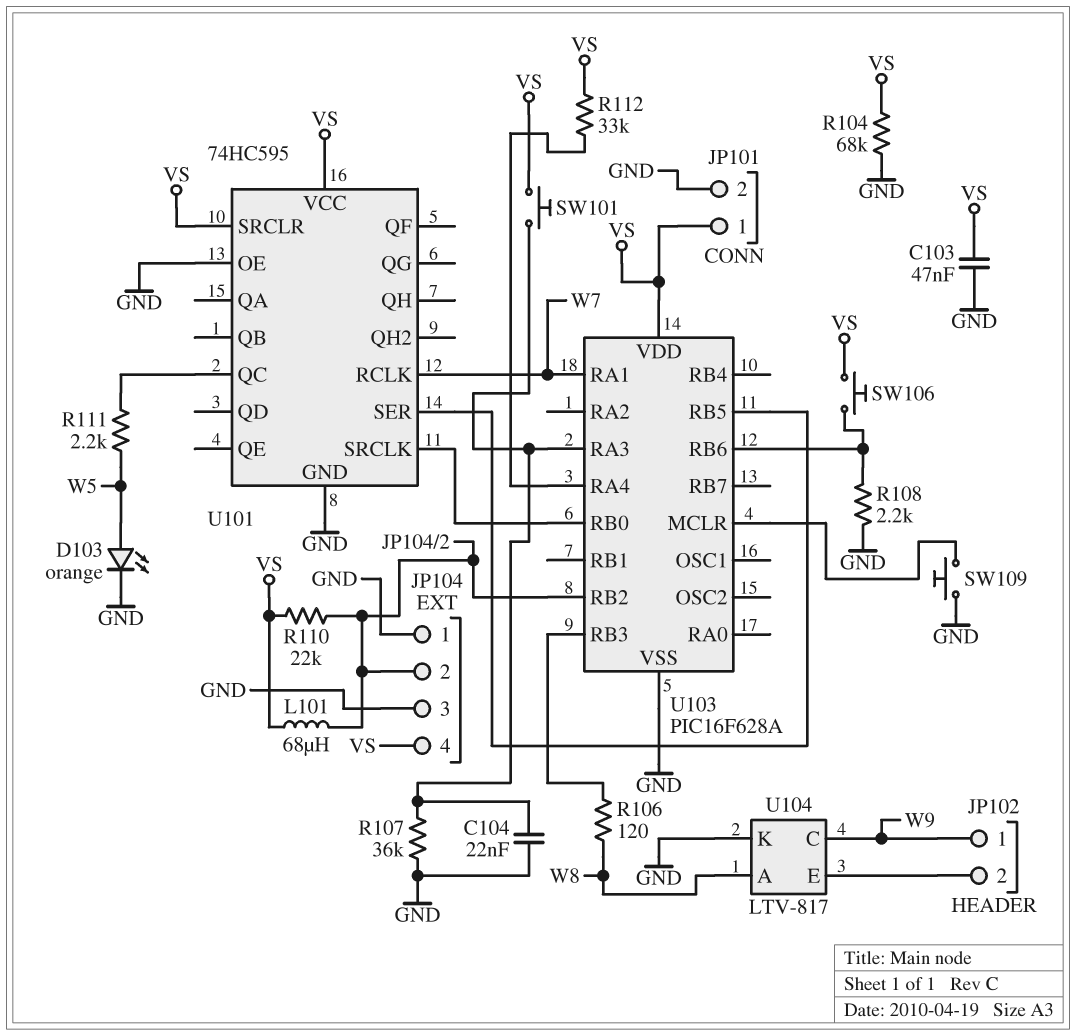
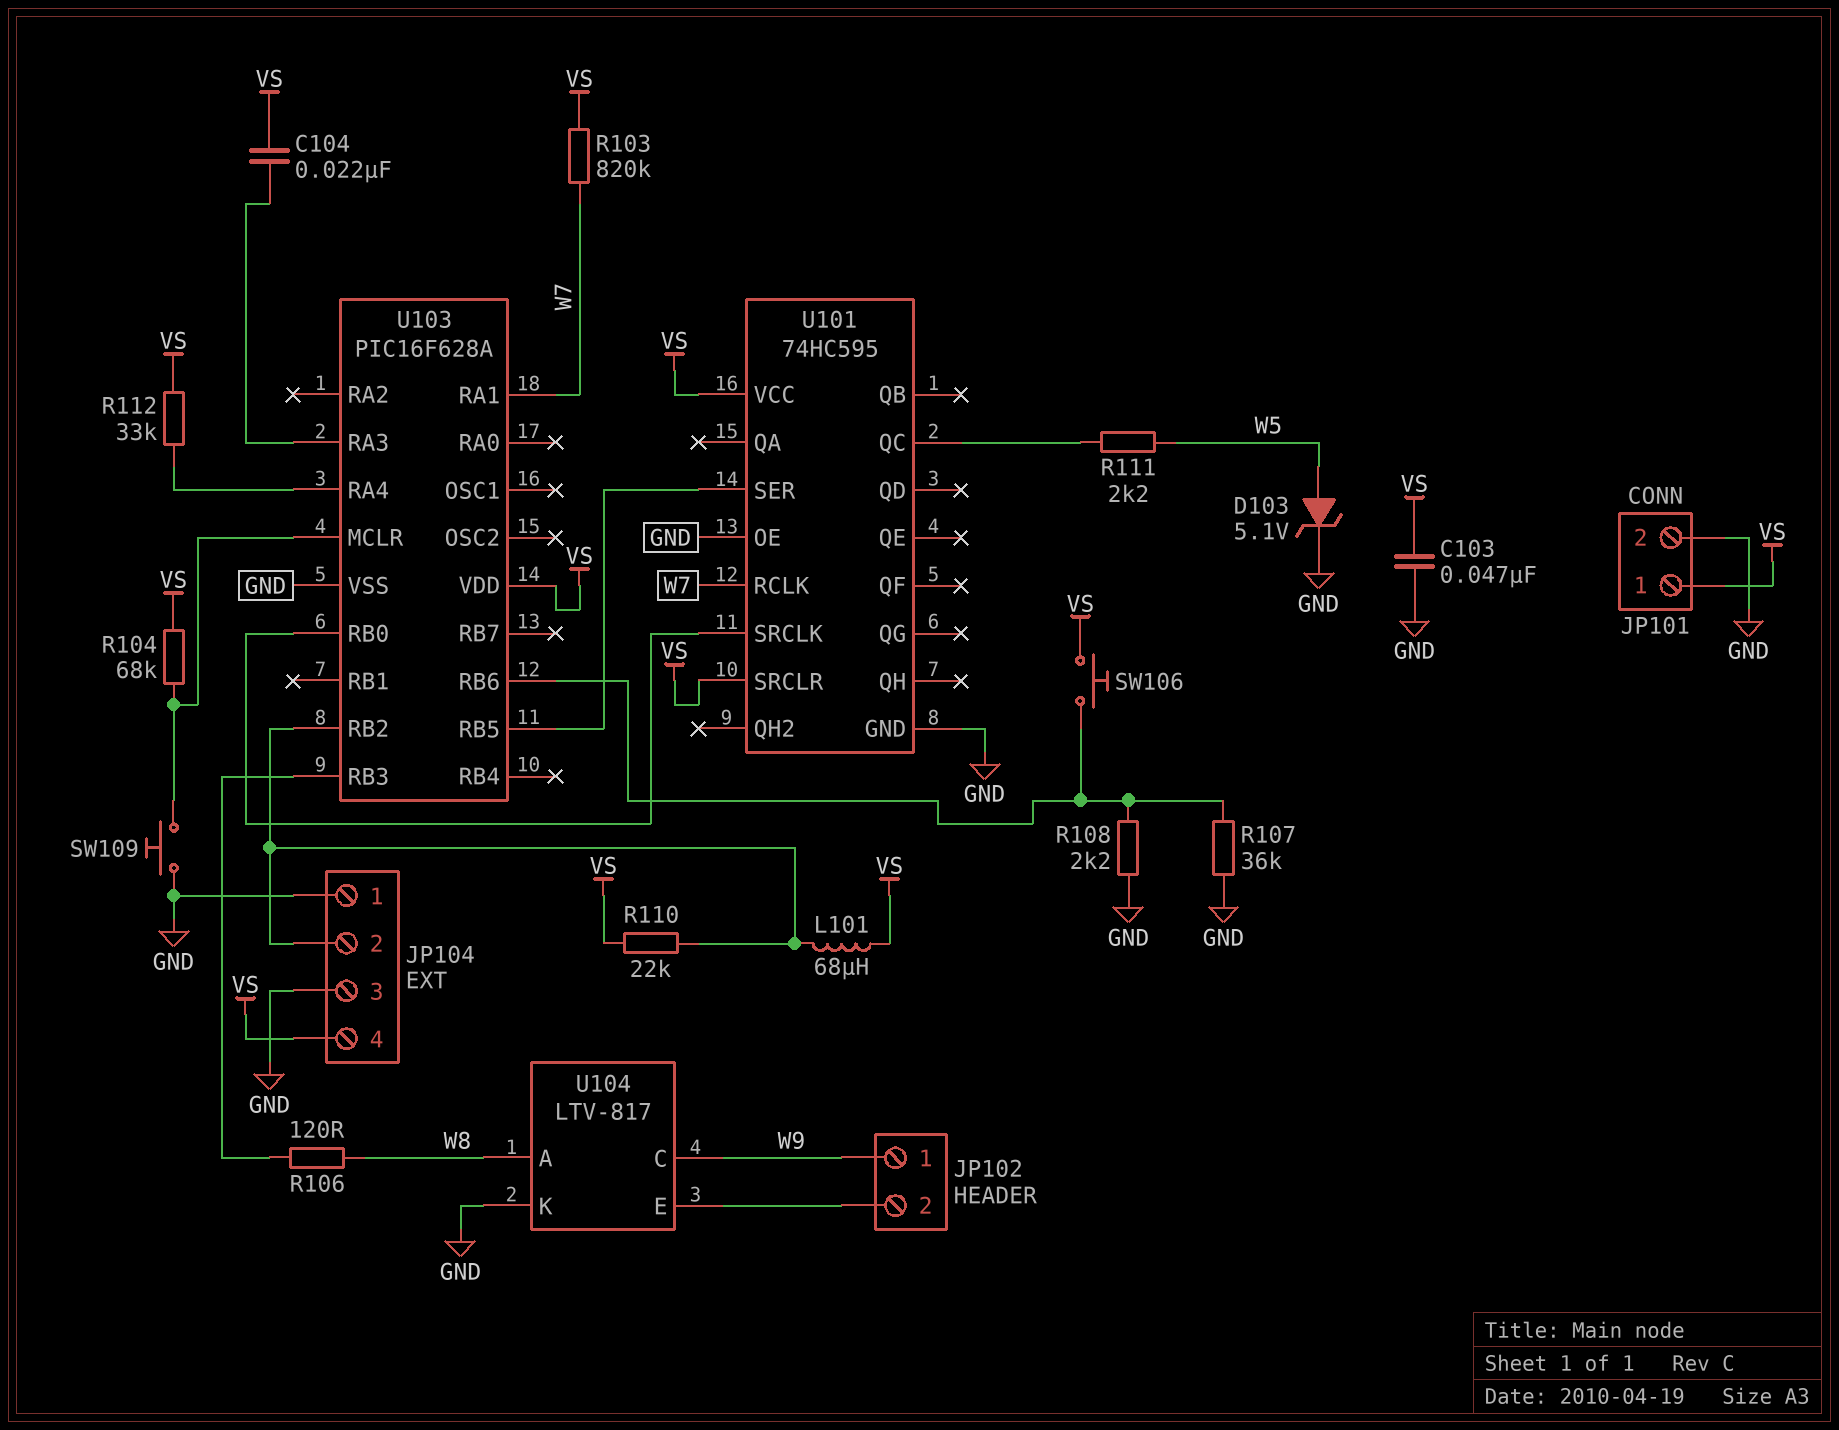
C104: 22nF (GND, U103/RA3) -> 22nF (U103/RA3, VS)
D103: LED orange (A W5, K GND) -> zener 5.1V (A W5, K GND)
R103: none -> 820k (VS, W7)
R104: 68k (GND, VS) -> 68k (U103/MCLR, VS)
R107: 36k (GND, U103/RA3) -> 36k (GND, U103/RB6)
SW101: button (U103/RA3, VS) -> none

